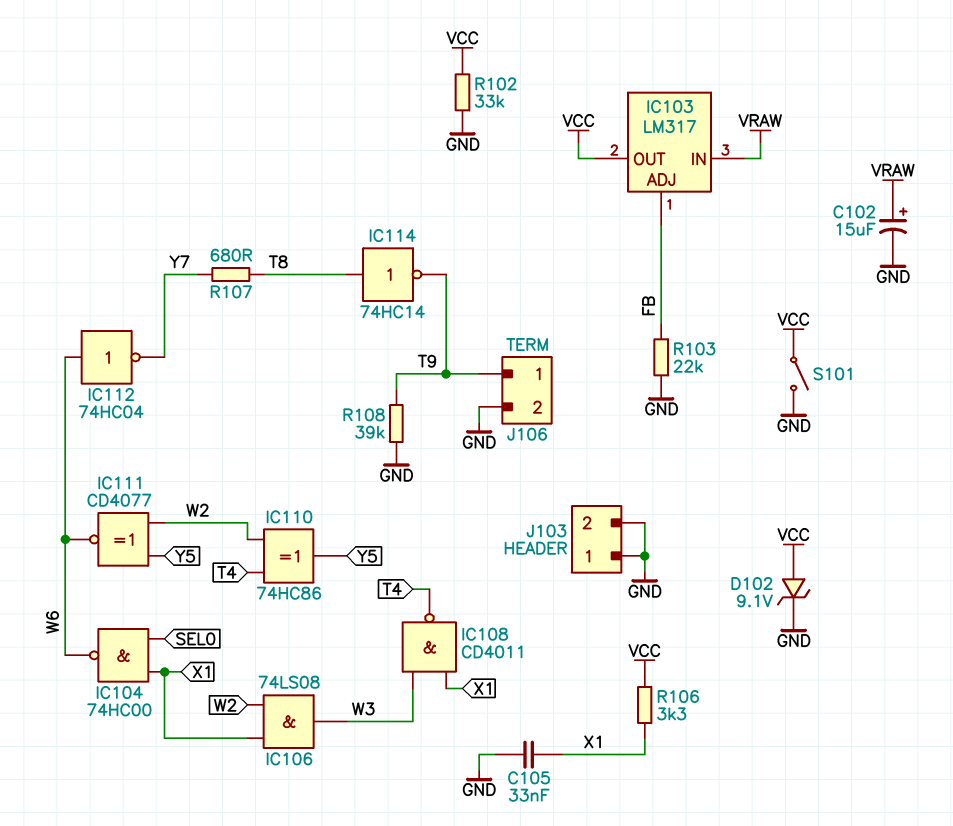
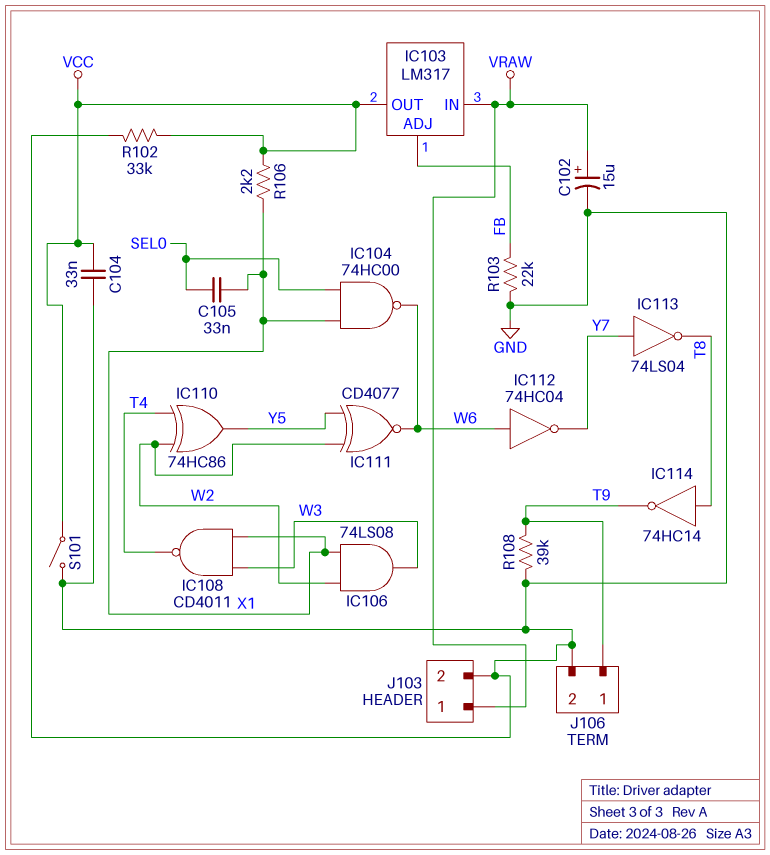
C104: none -> 33nF (GND, VCC)
C105: 33nF (GND, X1) -> 33nF (SEL0, X1)
D102: zener 9.1V (A VCC, K GND) -> none
IC113: none -> NOT 74LS04 (in Y7, out T8)
J103 pin 1: GND -> VRAW
R106: 3.3k (VCC, X1) -> 2.2k (VCC, X1)
R107: 680 (T8, Y7) -> none

